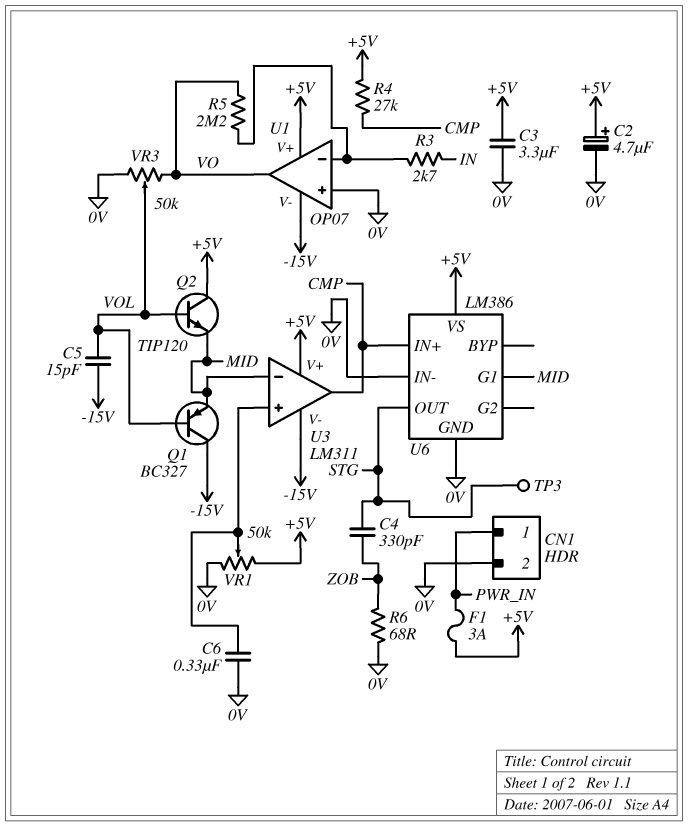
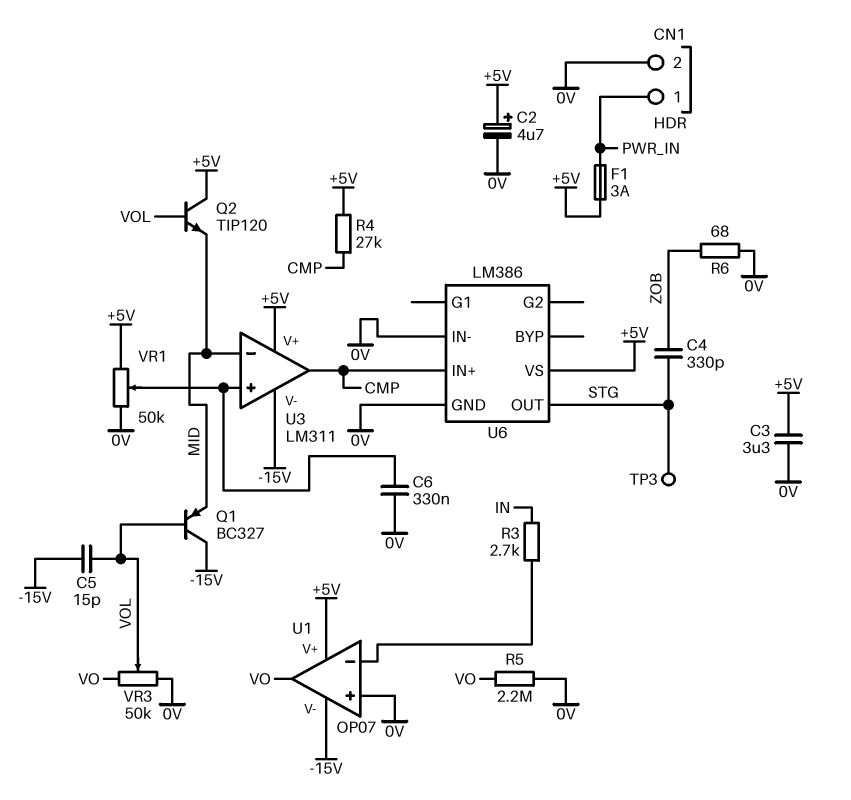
R5: 2.2M (U1/in-, VO) -> 2.2M (0V, VO)
U6 pin G1: MID -> none

